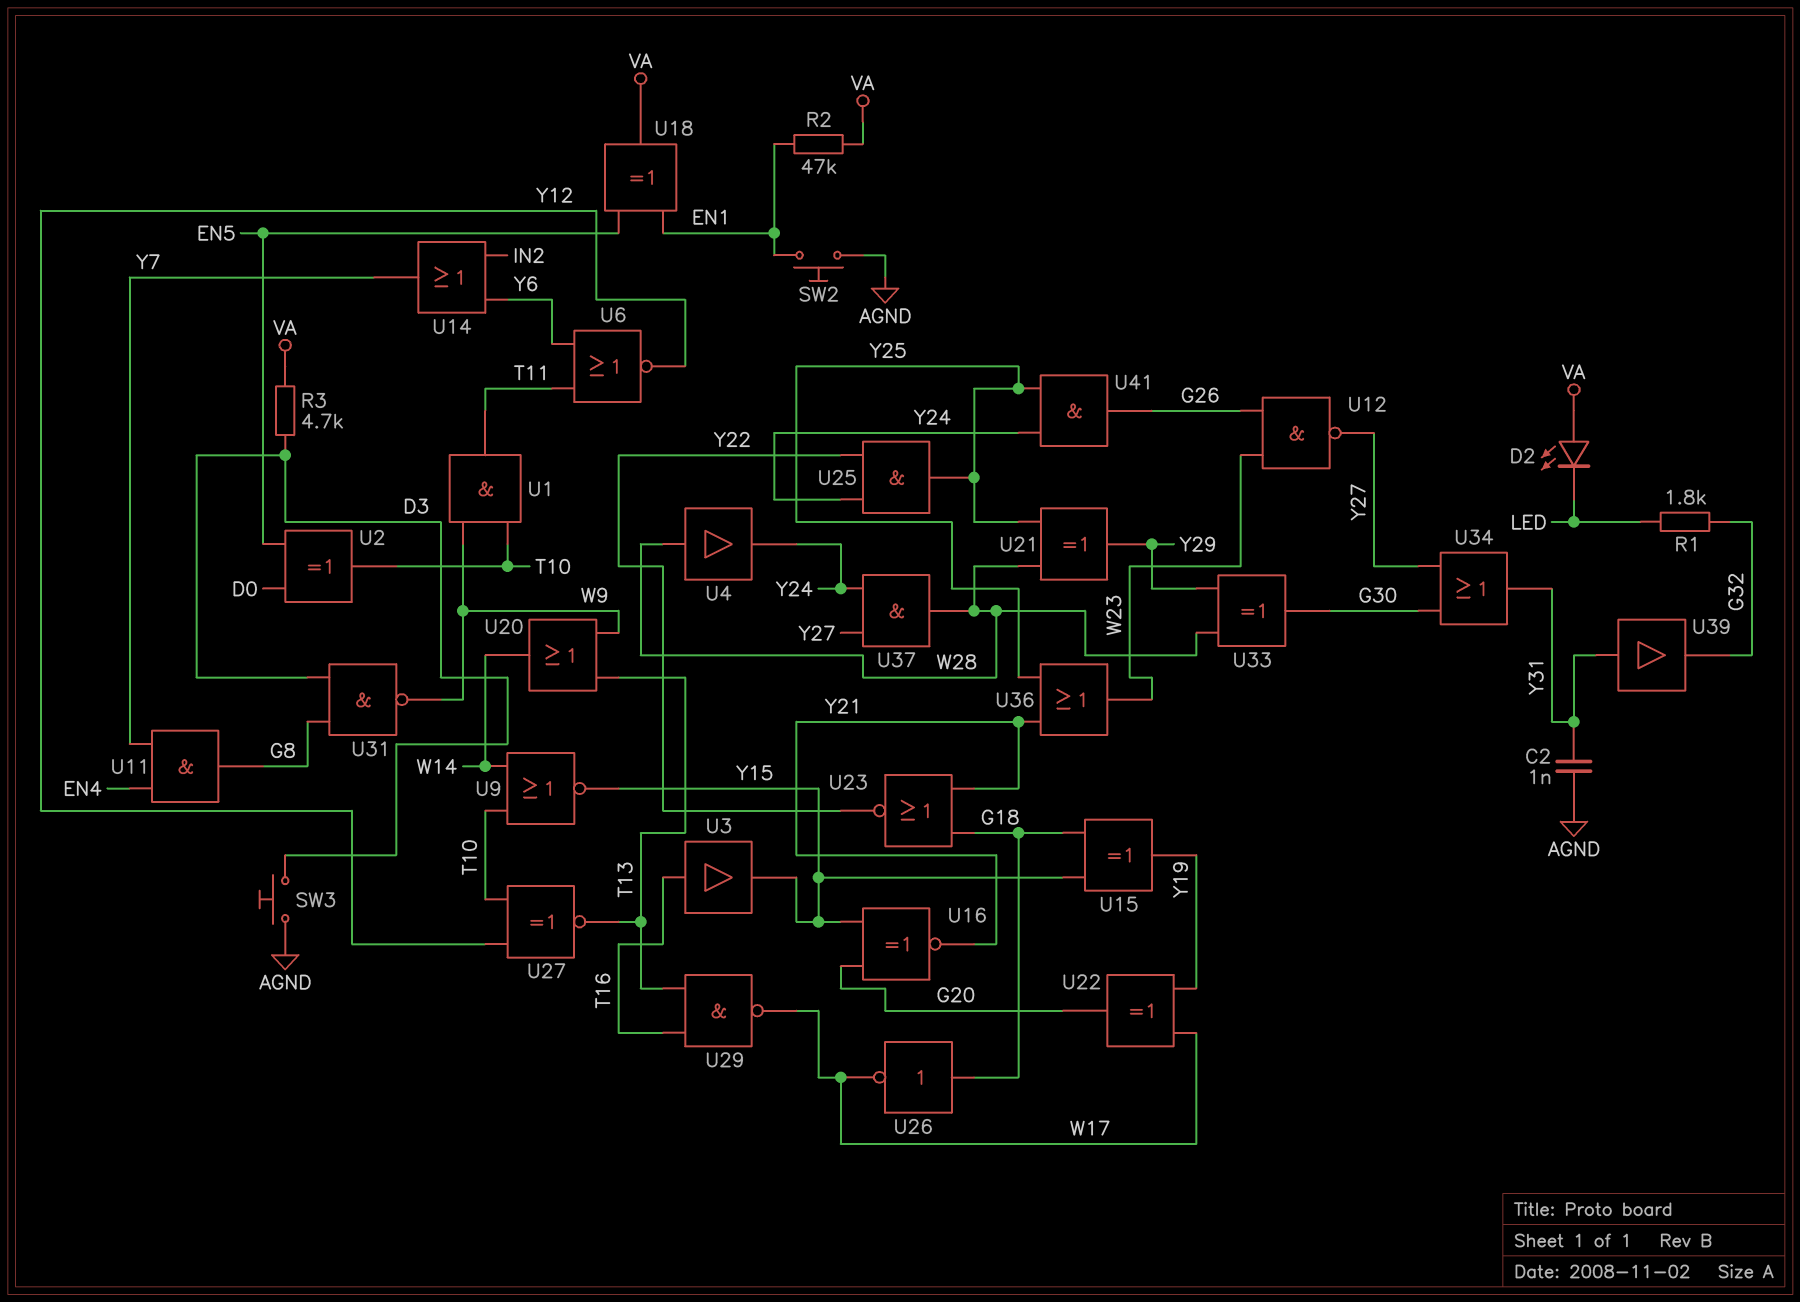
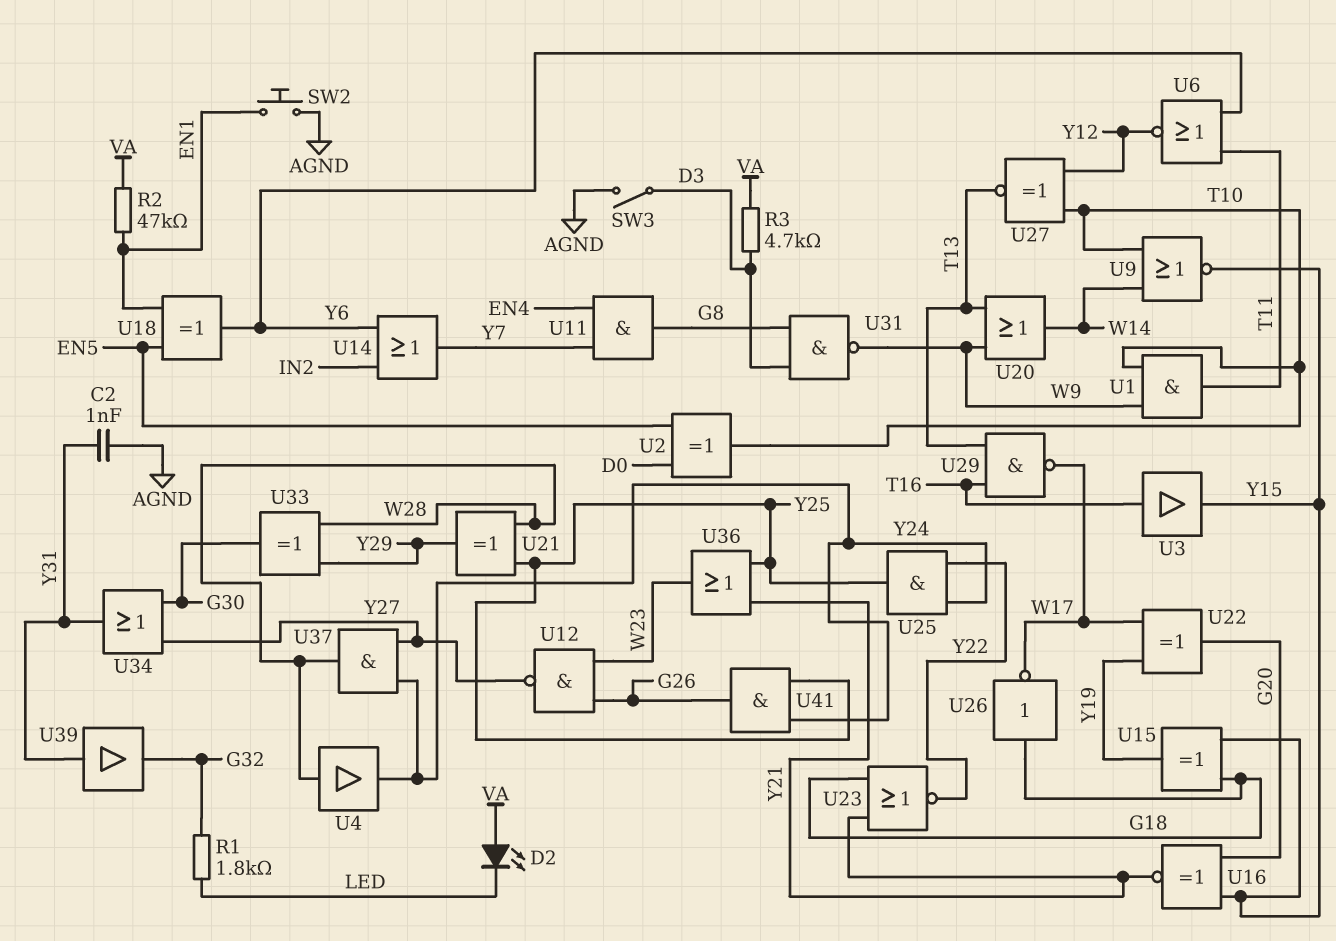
SW3: button (AGND, D3) -> switch (AGND, D3)
U18: XOR (in EN1, in EN5, out VA) -> XOR (in EN1, in EN5, out Y6)

